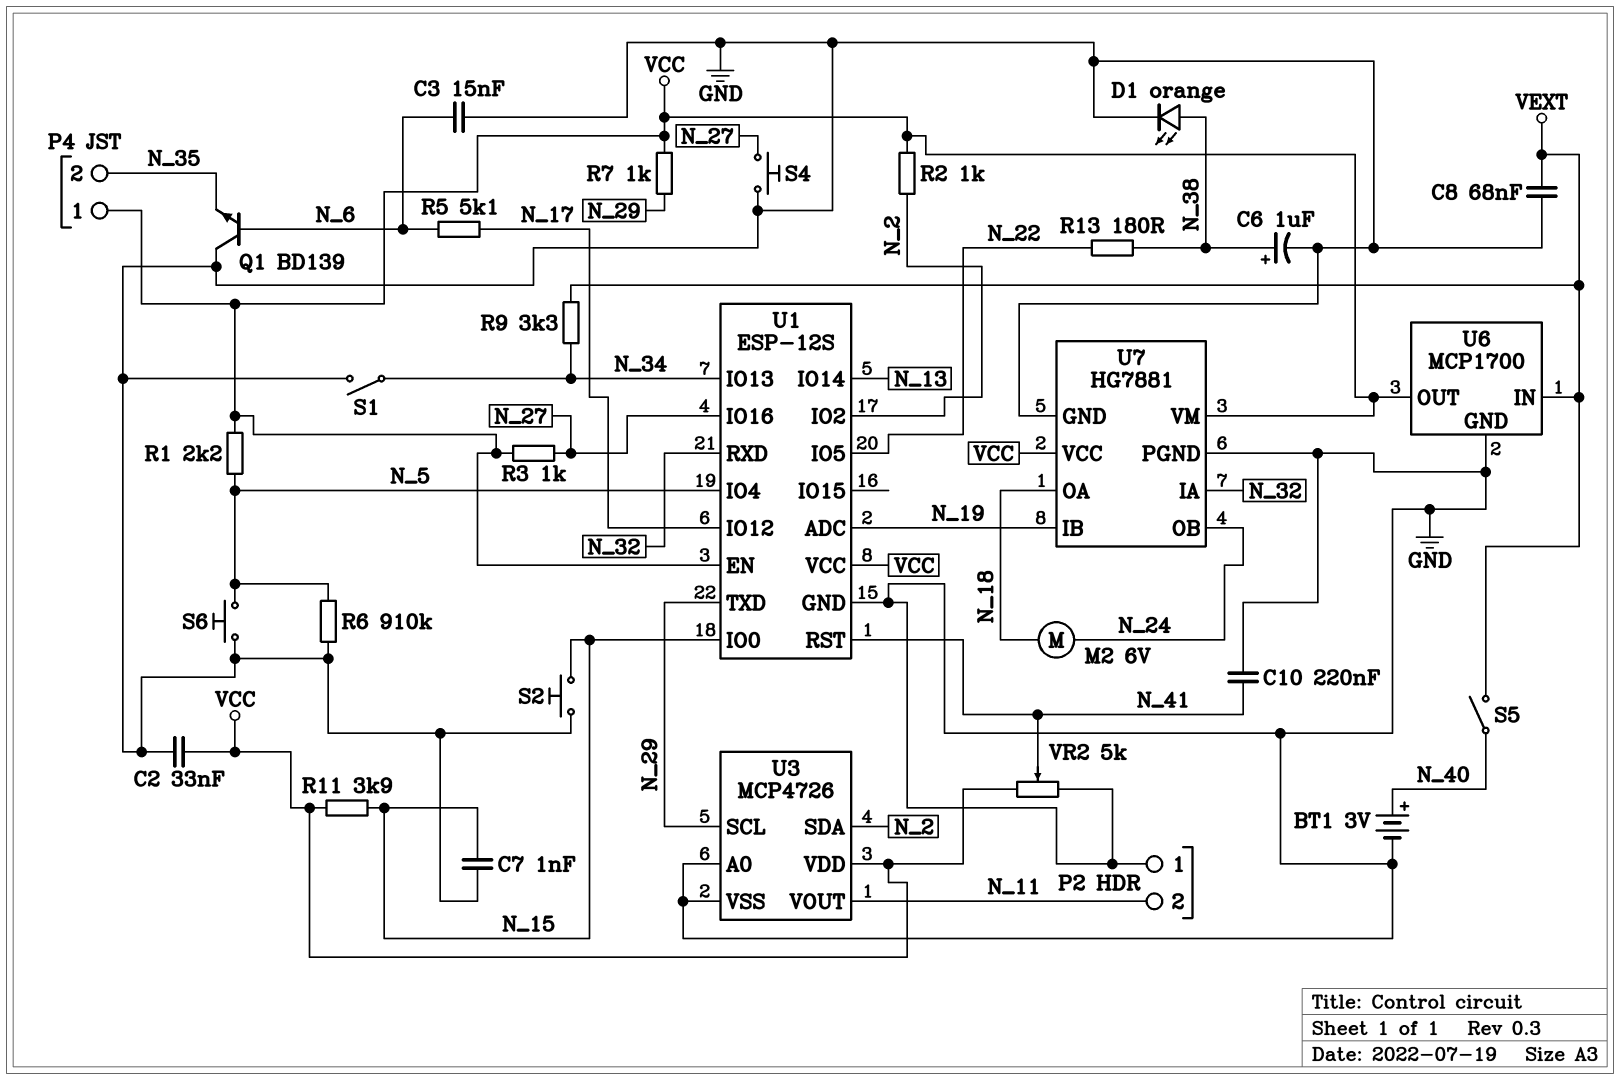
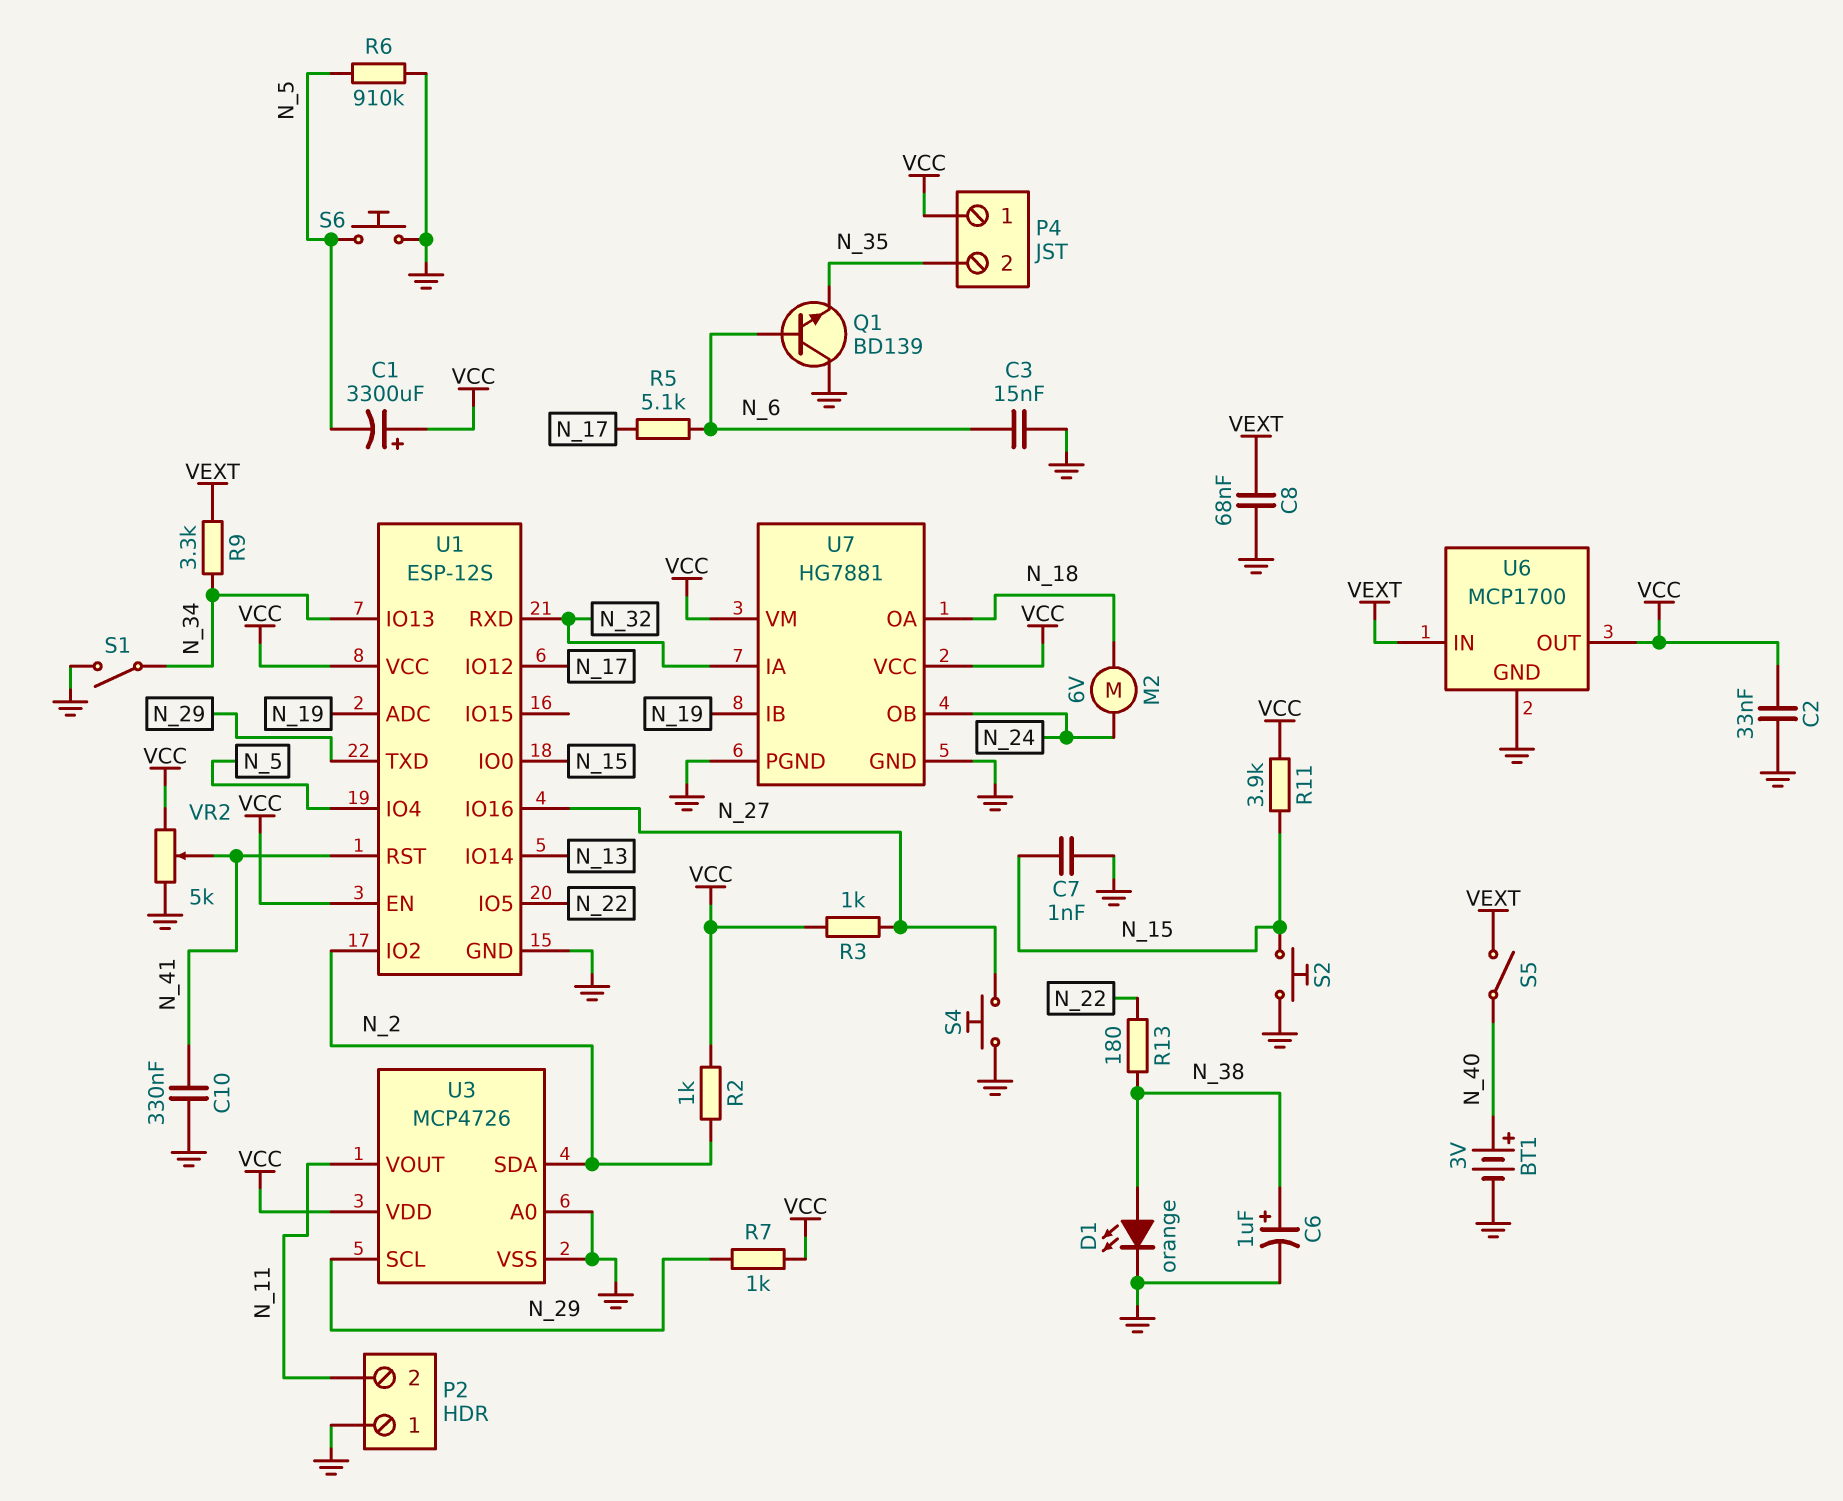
C1: none -> 3300uF (plus VCC, minus N_5)
C10: 220nF (GND, N_41) -> 330nF (GND, N_41)
R1: 2.2k (N_5, VCC) -> none

